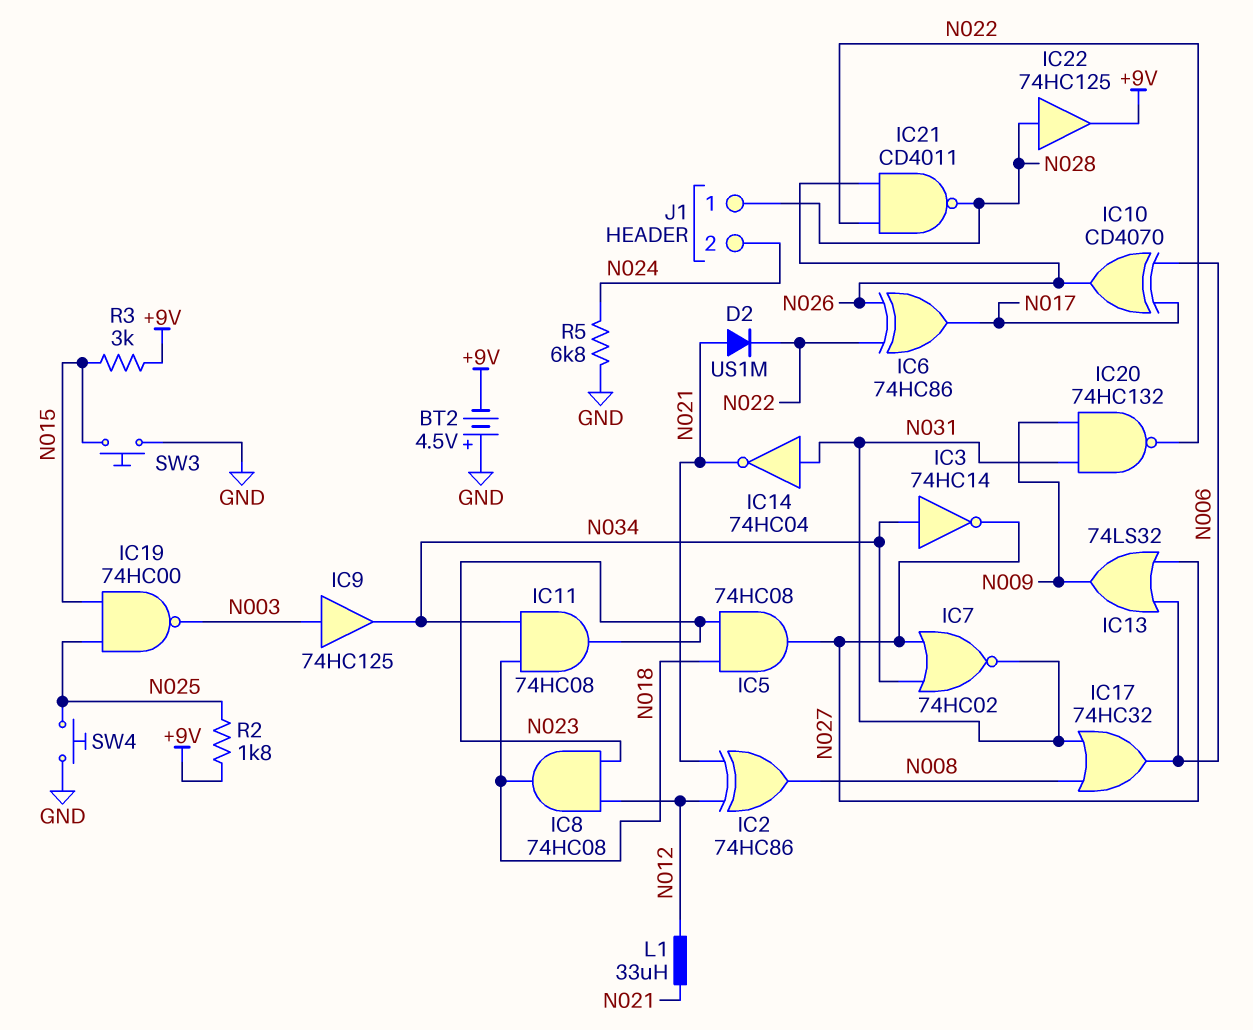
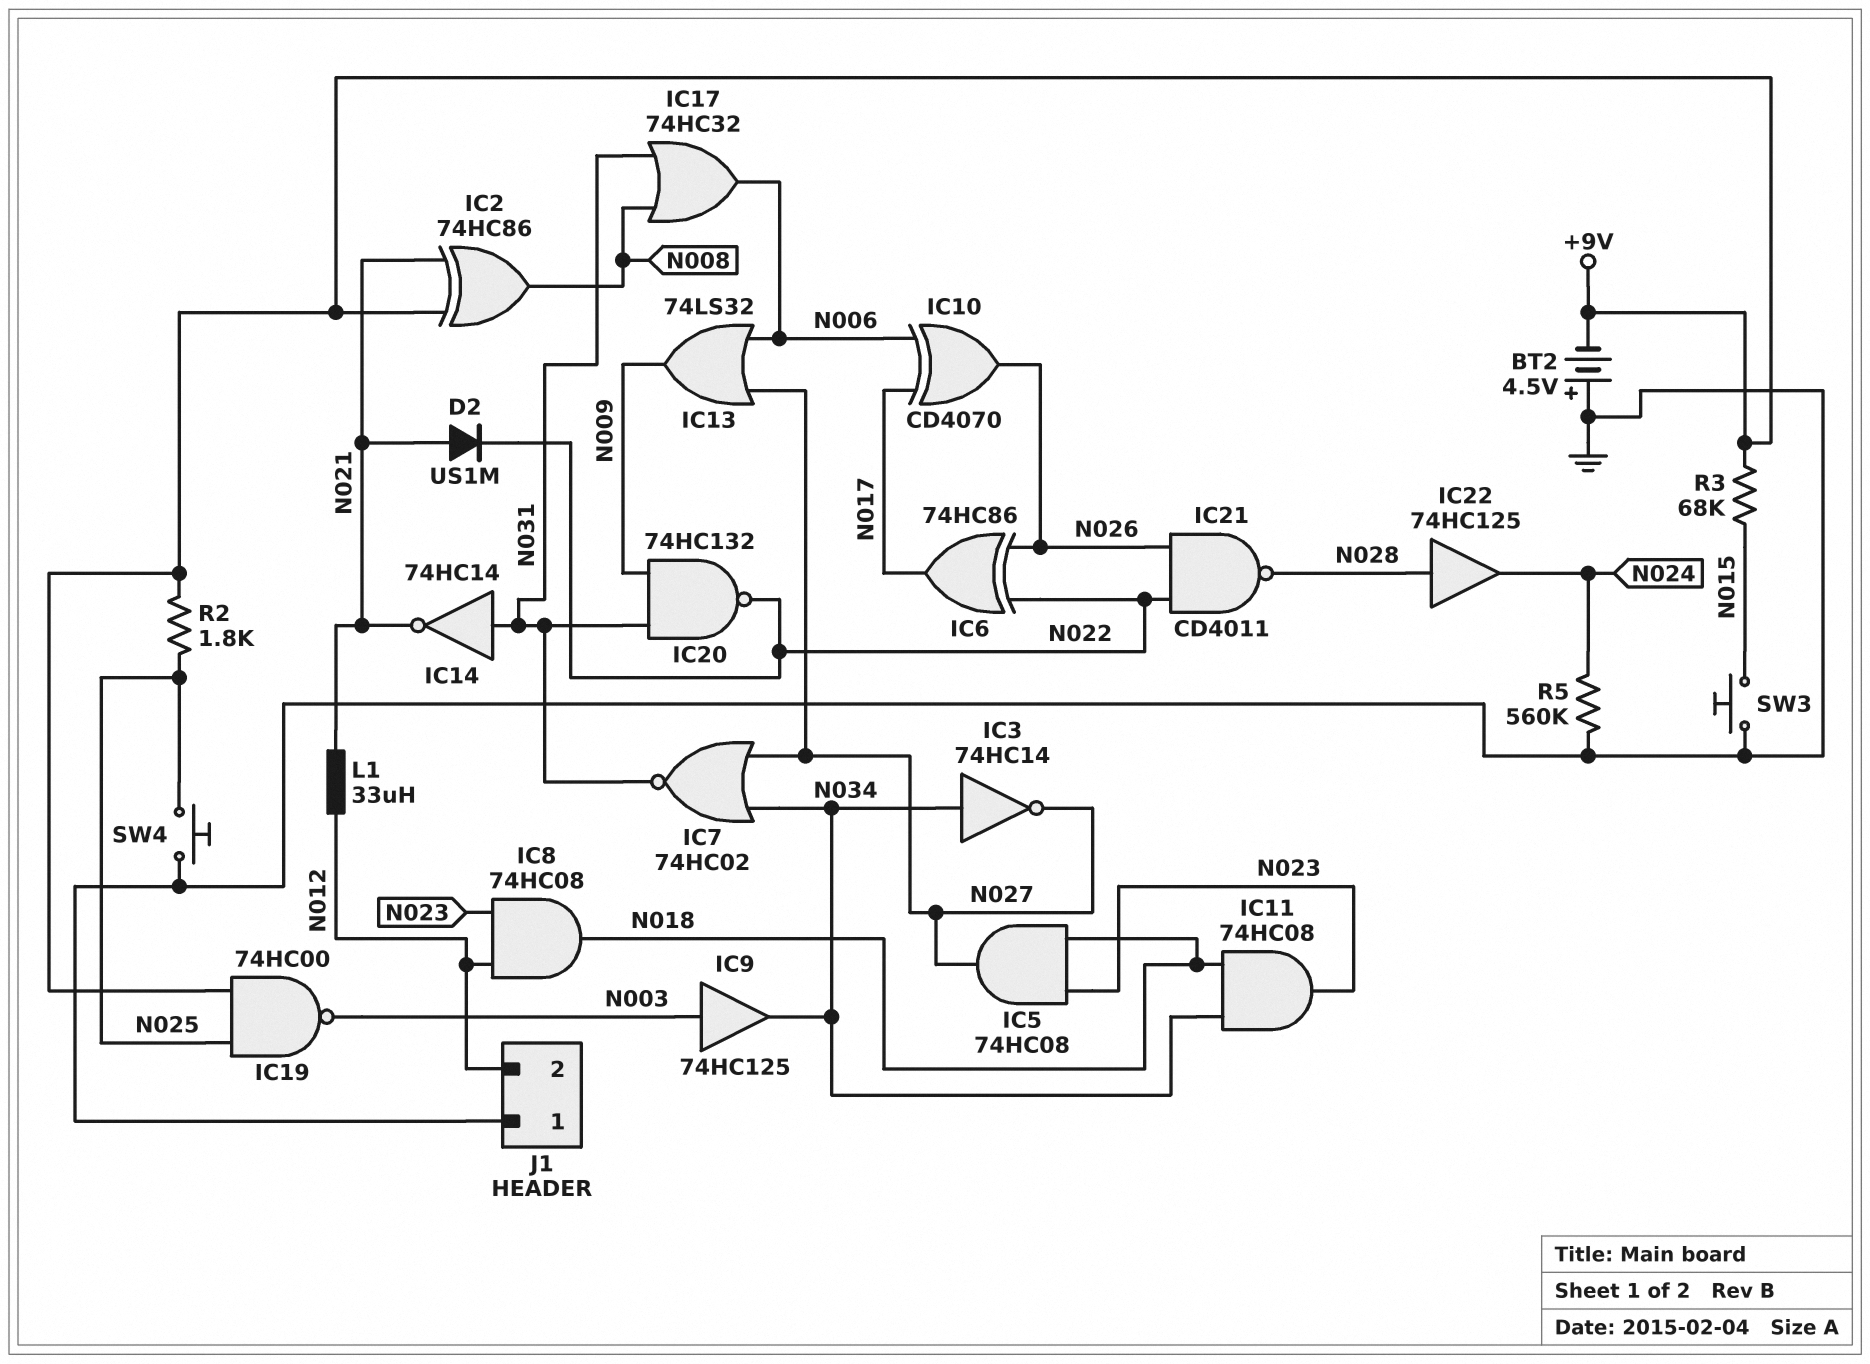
IC2: XOR 74HC86 (in N012, in N021, out N008) -> XOR 74HC86 (in +9V, in N021, out N008)
IC14: NOT 74HC04 (in N031, out N021) -> NOT 74HC14 (in N031, out N021)
IC19: NAND 74HC00 (in N015, in N025, out N003) -> NAND 74HC00 (in +9V, in N025, out N003)
IC22: buffer 74HC125 (in N028, out +9V) -> buffer 74HC125 (in N028, out N024)
J1 pin 1: N028 -> GND
J1 pin 2: N024 -> N012
R3: 3k (+9V, N015) -> 68k (+9V, N015)
R5: 6.8k (GND, N024) -> 560k (GND, N024)

